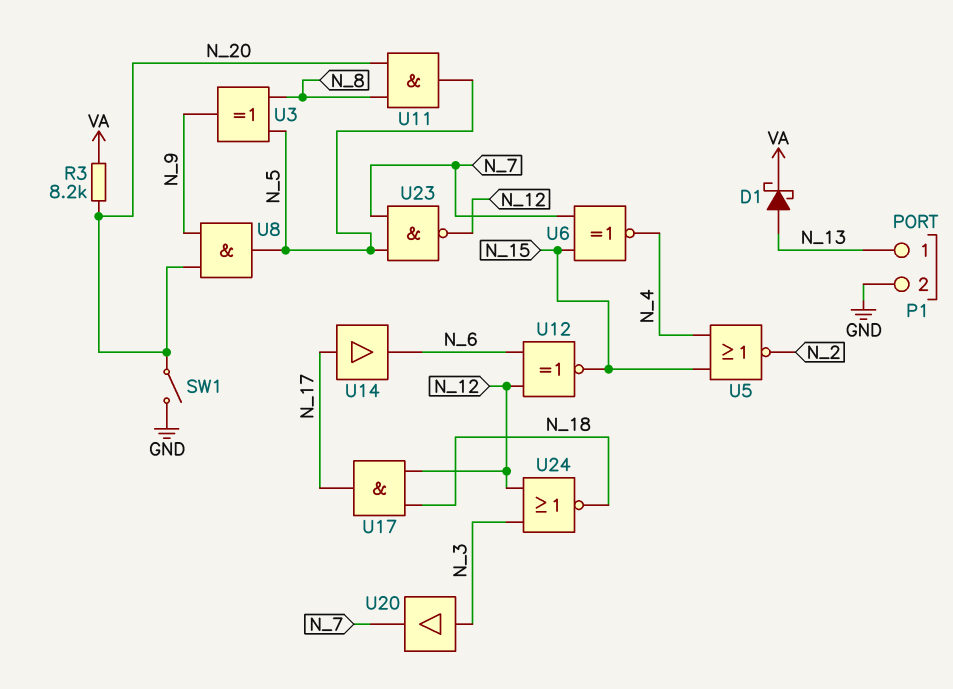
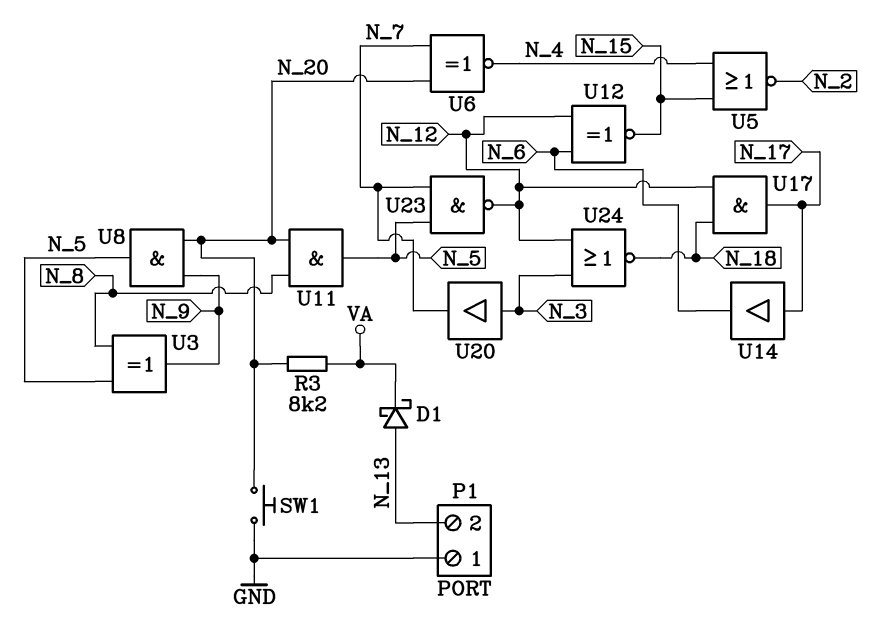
P1 pin 1: N_13 -> GND
P1 pin 2: GND -> N_13
SW1: switch (GND, N_20) -> button (GND, N_20)
U6: XNOR (in N_7, in N_15, out N_4) -> XNOR (in N_7, in N_20, out N_4)

